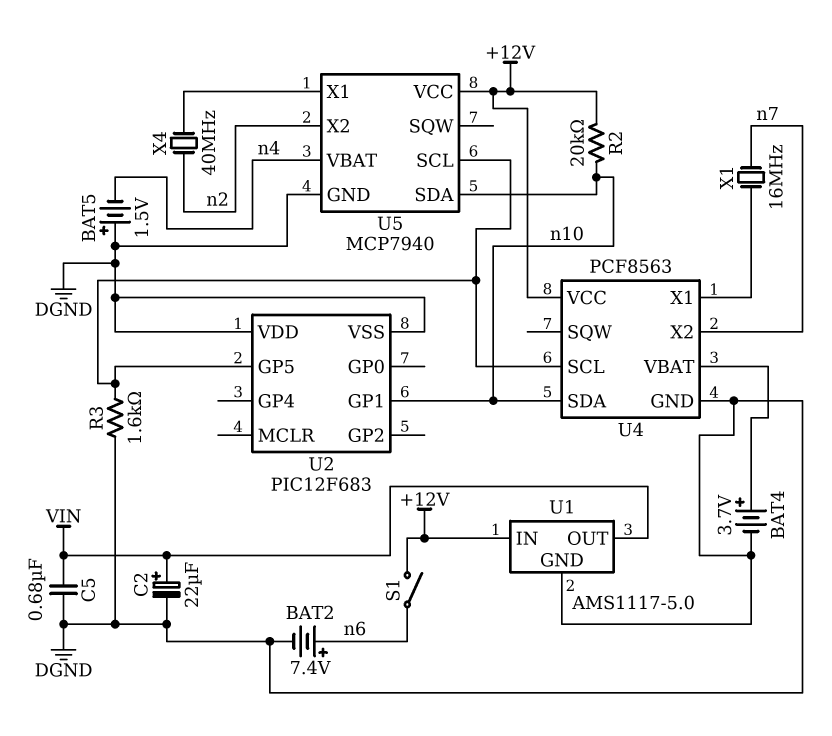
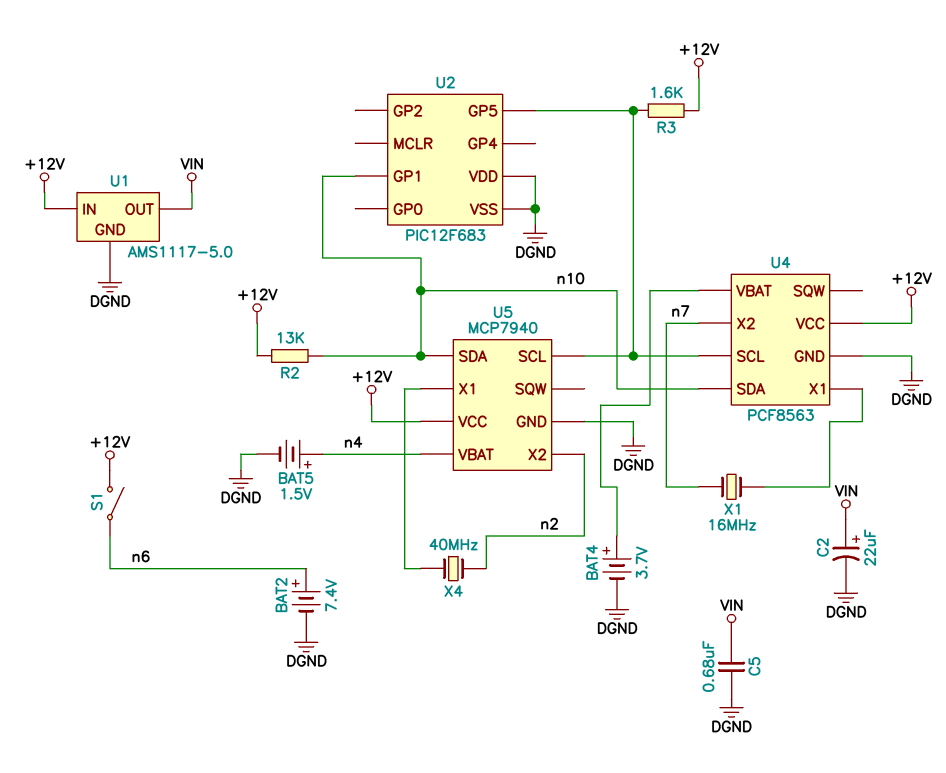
BAT5: 1.5V (plus DGND, minus n4) -> 1.5V (plus n4, minus DGND)
R2: 20k (+12V, n10) -> 13k (+12V, n10)
R3: 1.6k (DGND, U2/GP5) -> 1.6k (+12V, U2/GP5)

